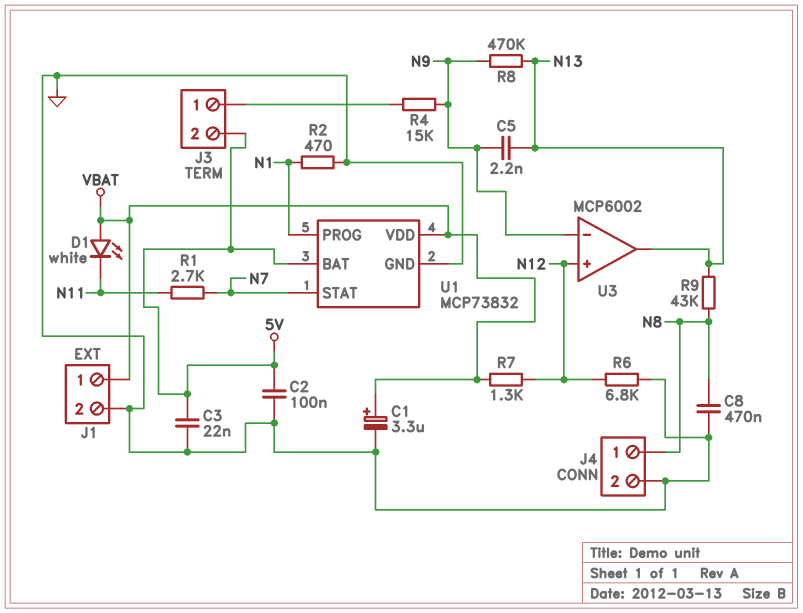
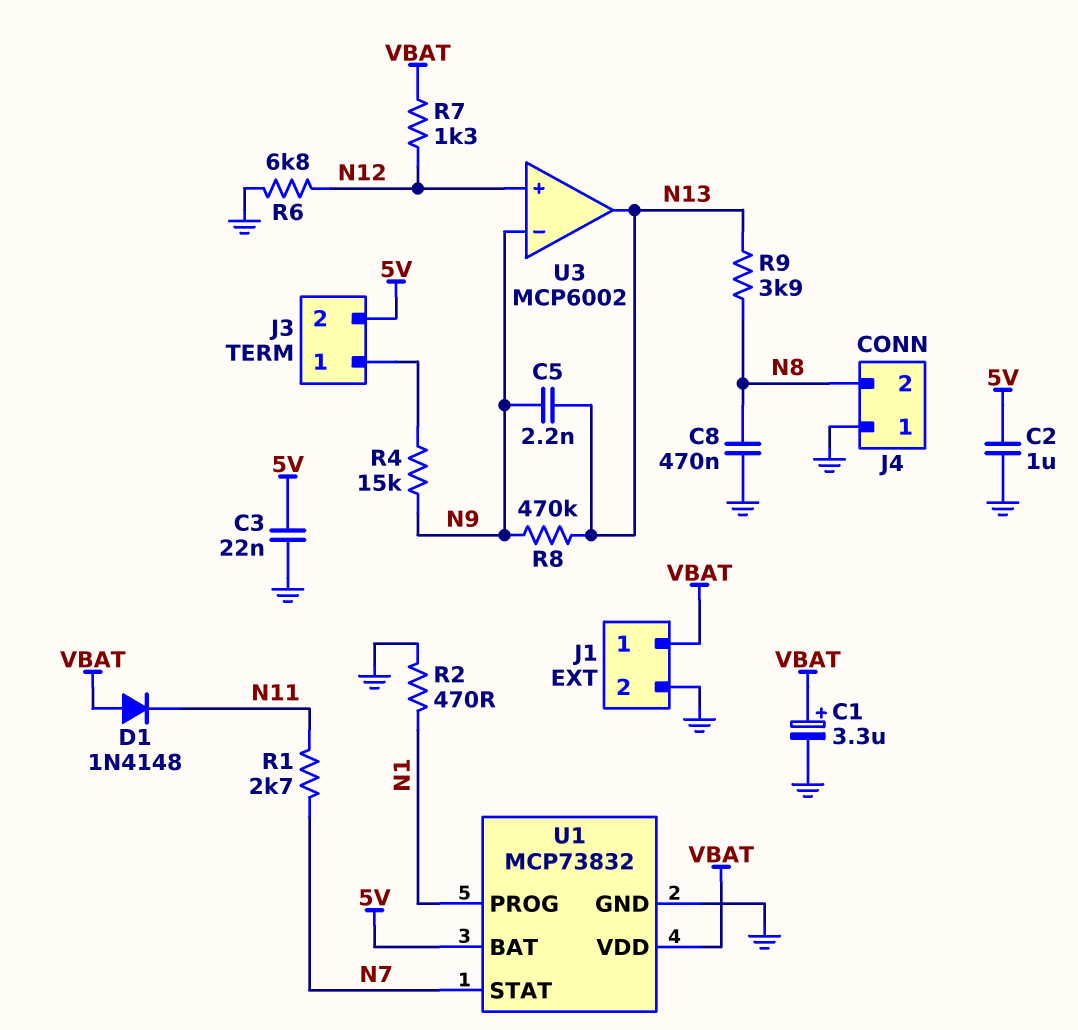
C2: 100nF (5V, GND) -> 1uF (5V, GND)
D1: LED white (A VBAT, K N11) -> diode 1N4148 (A VBAT, K N11)
J4 pin 1: N8 -> GND
J4 pin 2: GND -> N8
R9: 43k (N8, N13) -> 3.9k (N8, N13)

